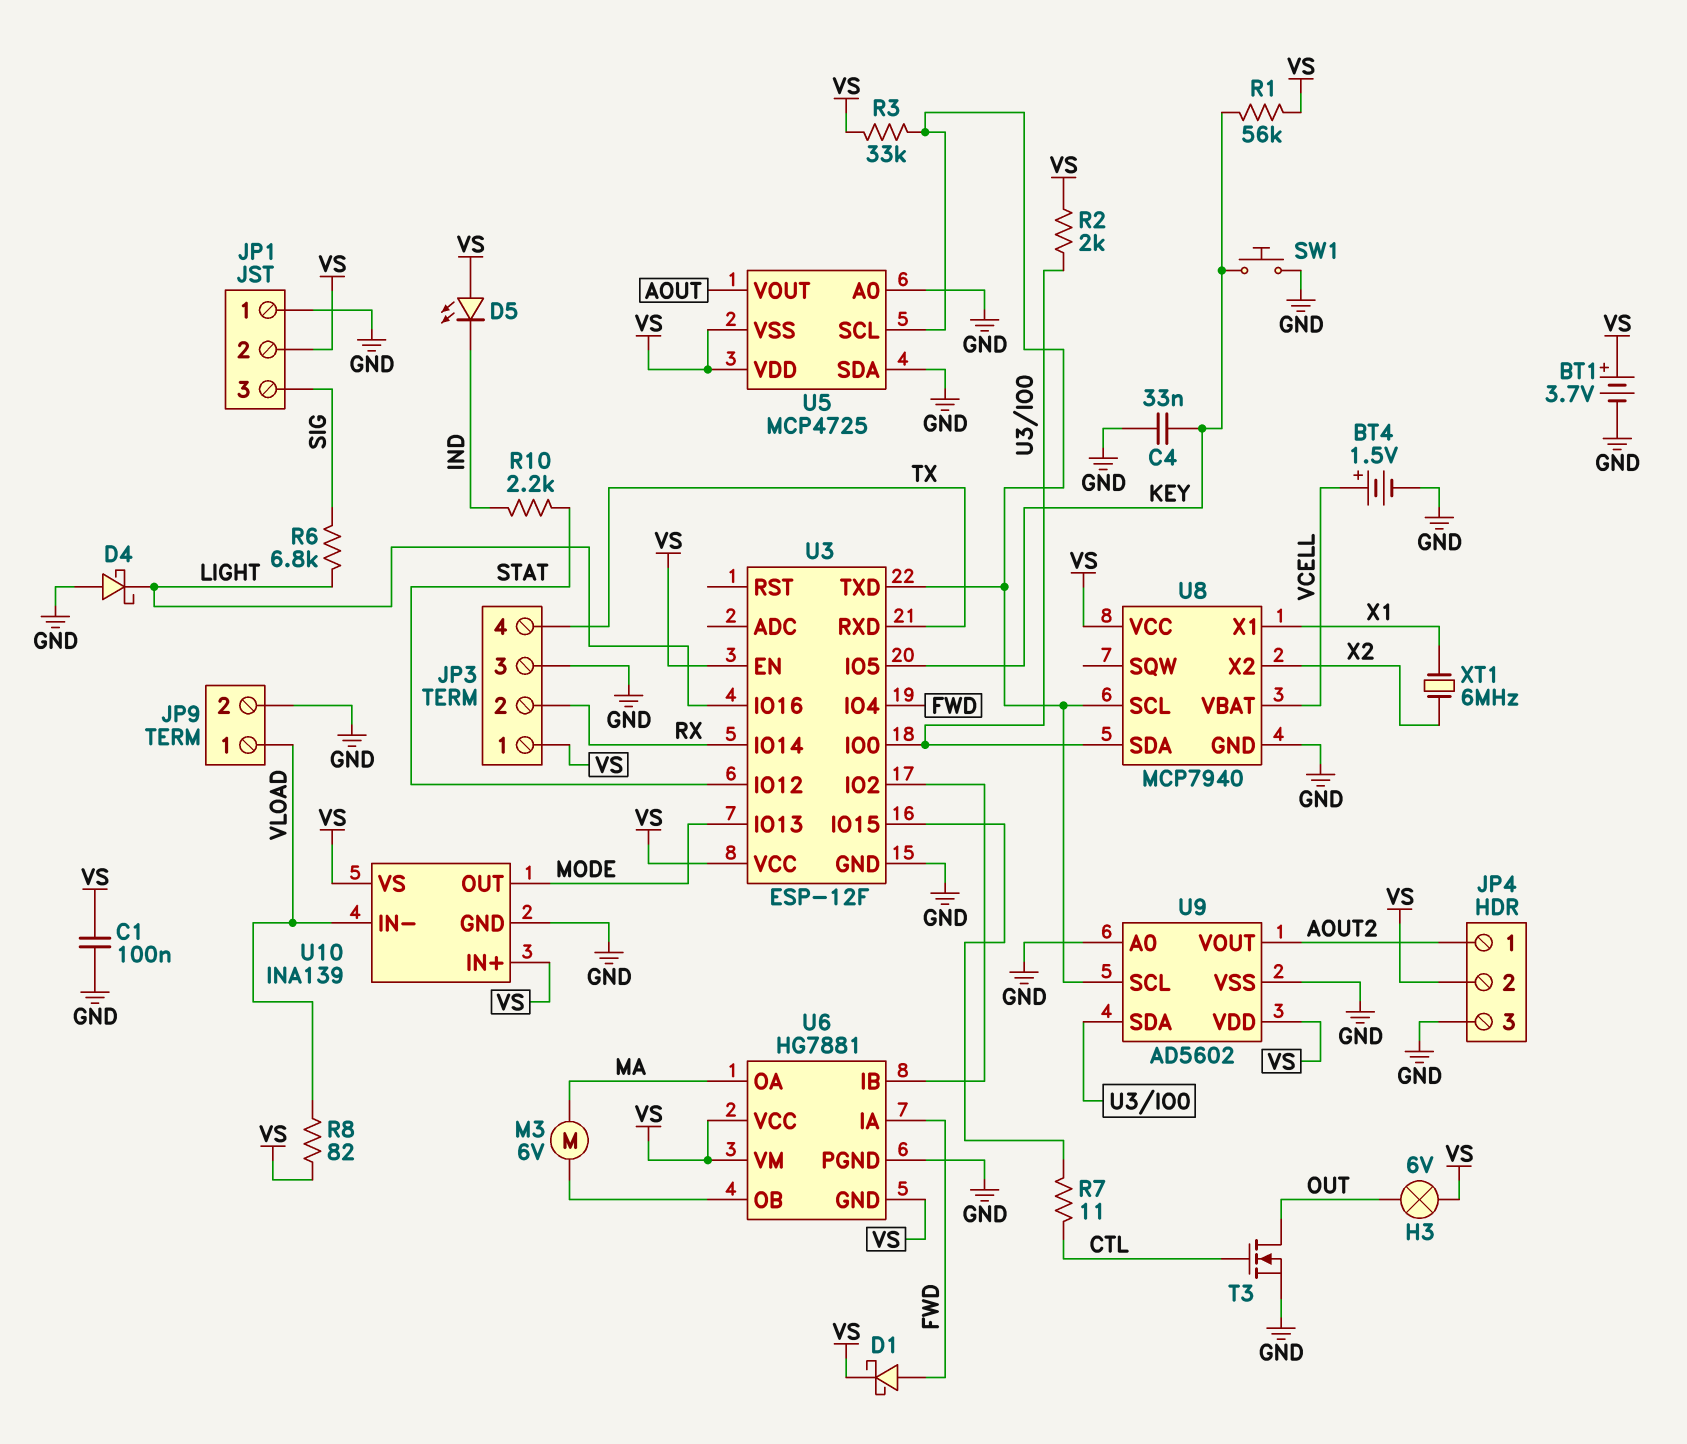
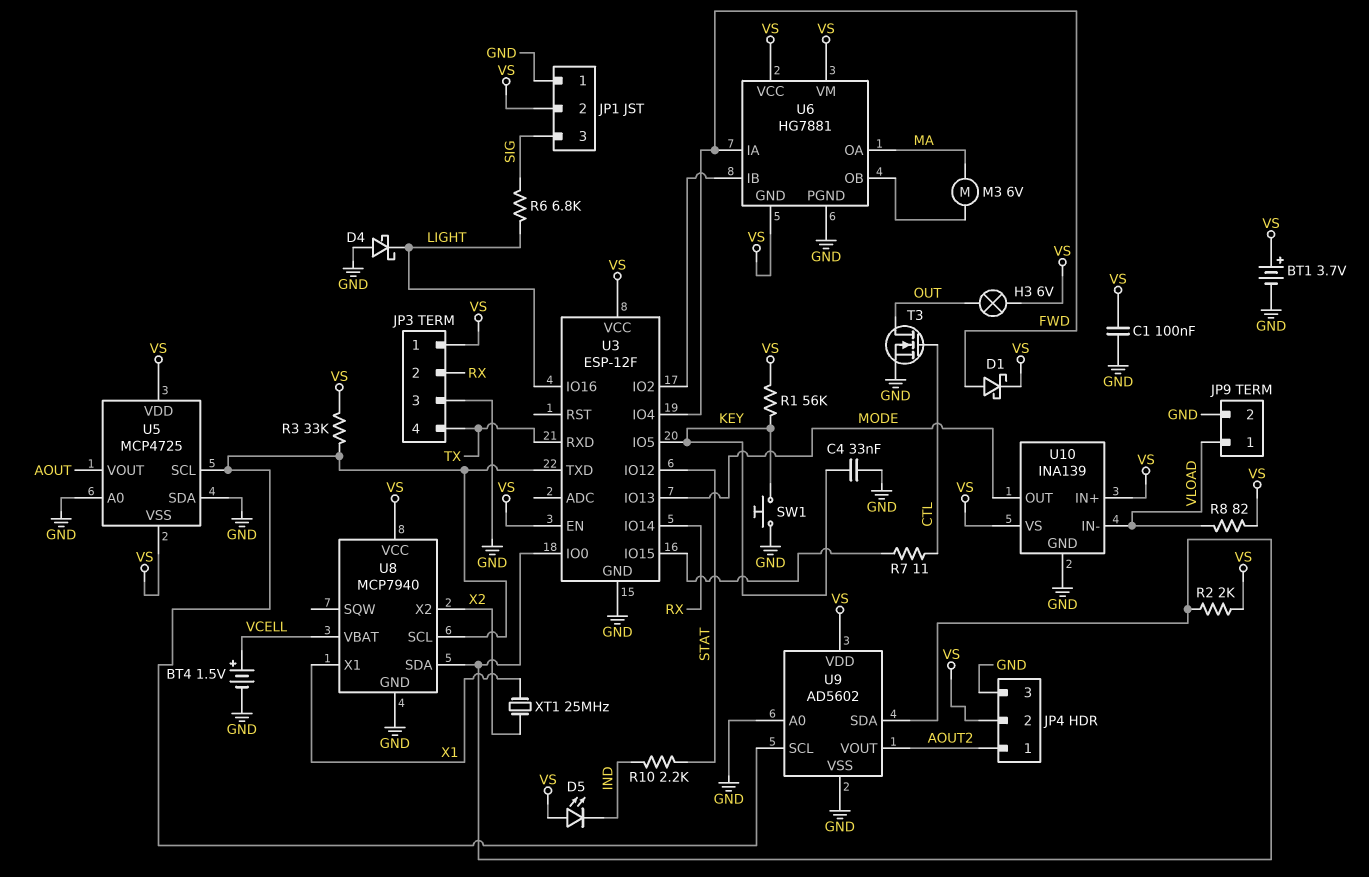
XT1: 6MHz (X1, X2) -> 25MHz (X1, X2)

